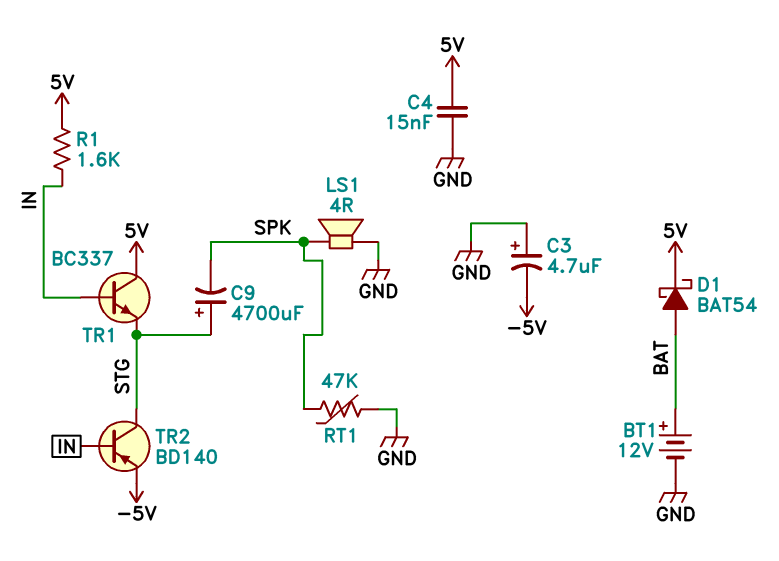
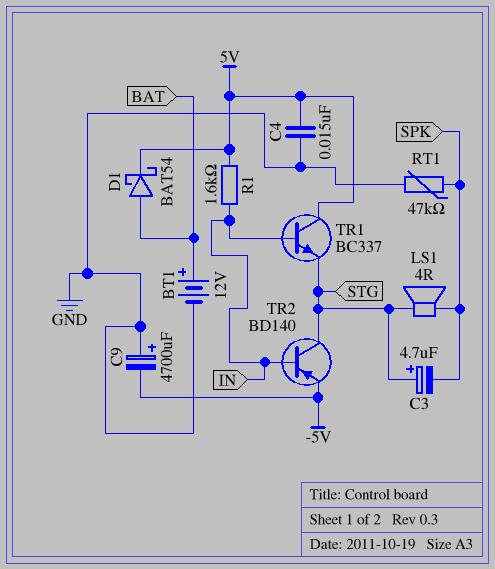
C3: 4.7uF (plus GND, minus -5V) -> 4.7uF (plus STG, minus SPK)
C9: 4700uF (plus STG, minus SPK) -> 4700uF (plus GND, minus -5V)
LS1: speaker 4R (GND, SPK) -> speaker 4R (SPK, STG)

